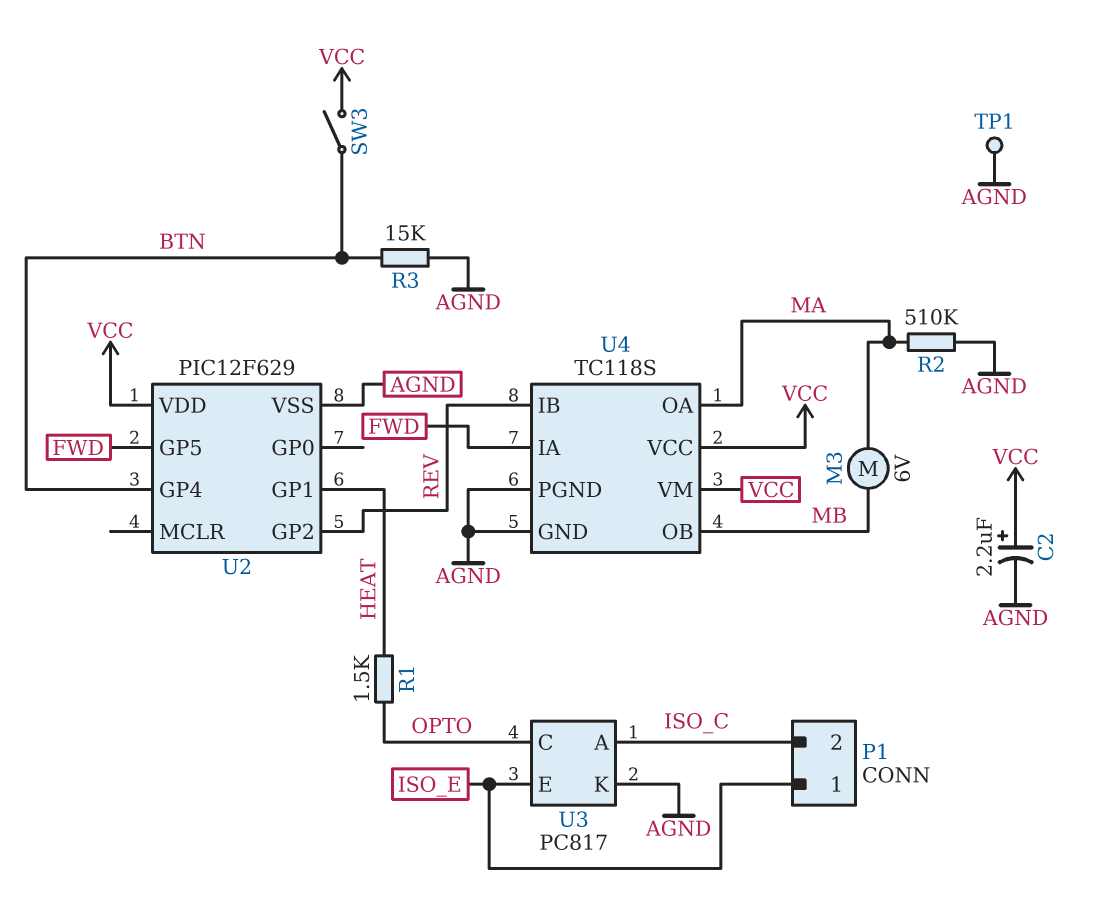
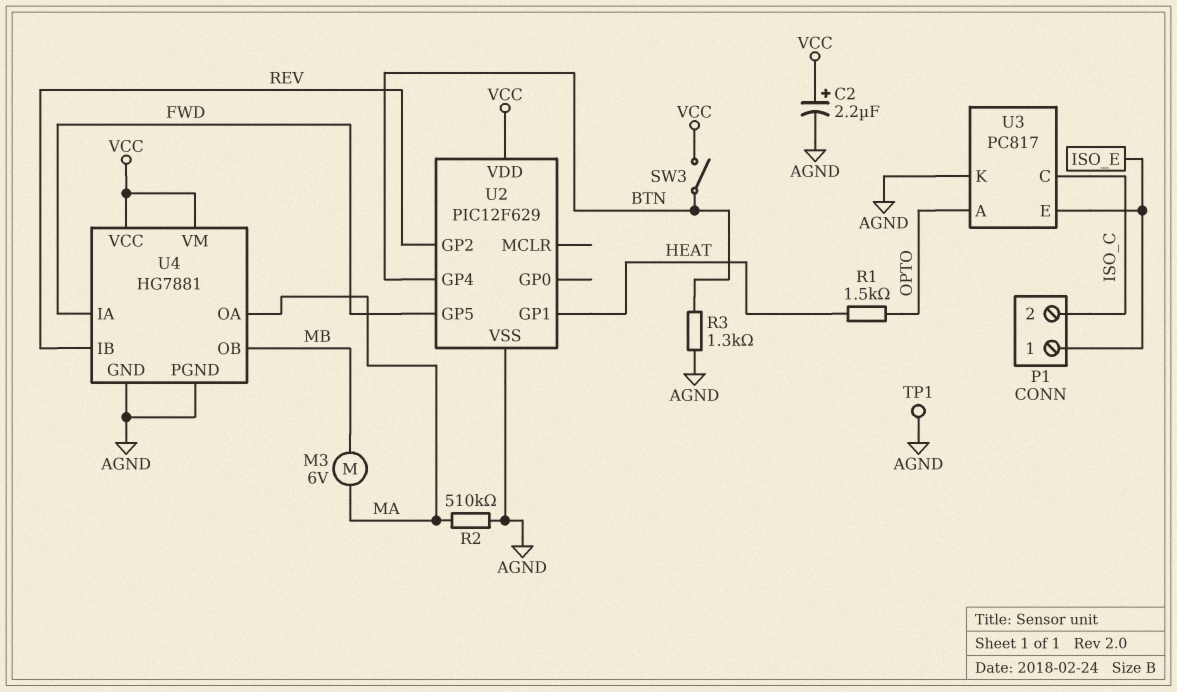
R3: 15k (AGND, BTN) -> 1.3k (AGND, BTN)
U3 pin A: ISO_C -> OPTO
U3 pin C: OPTO -> ISO_C
U4: TC118S -> HG7881

